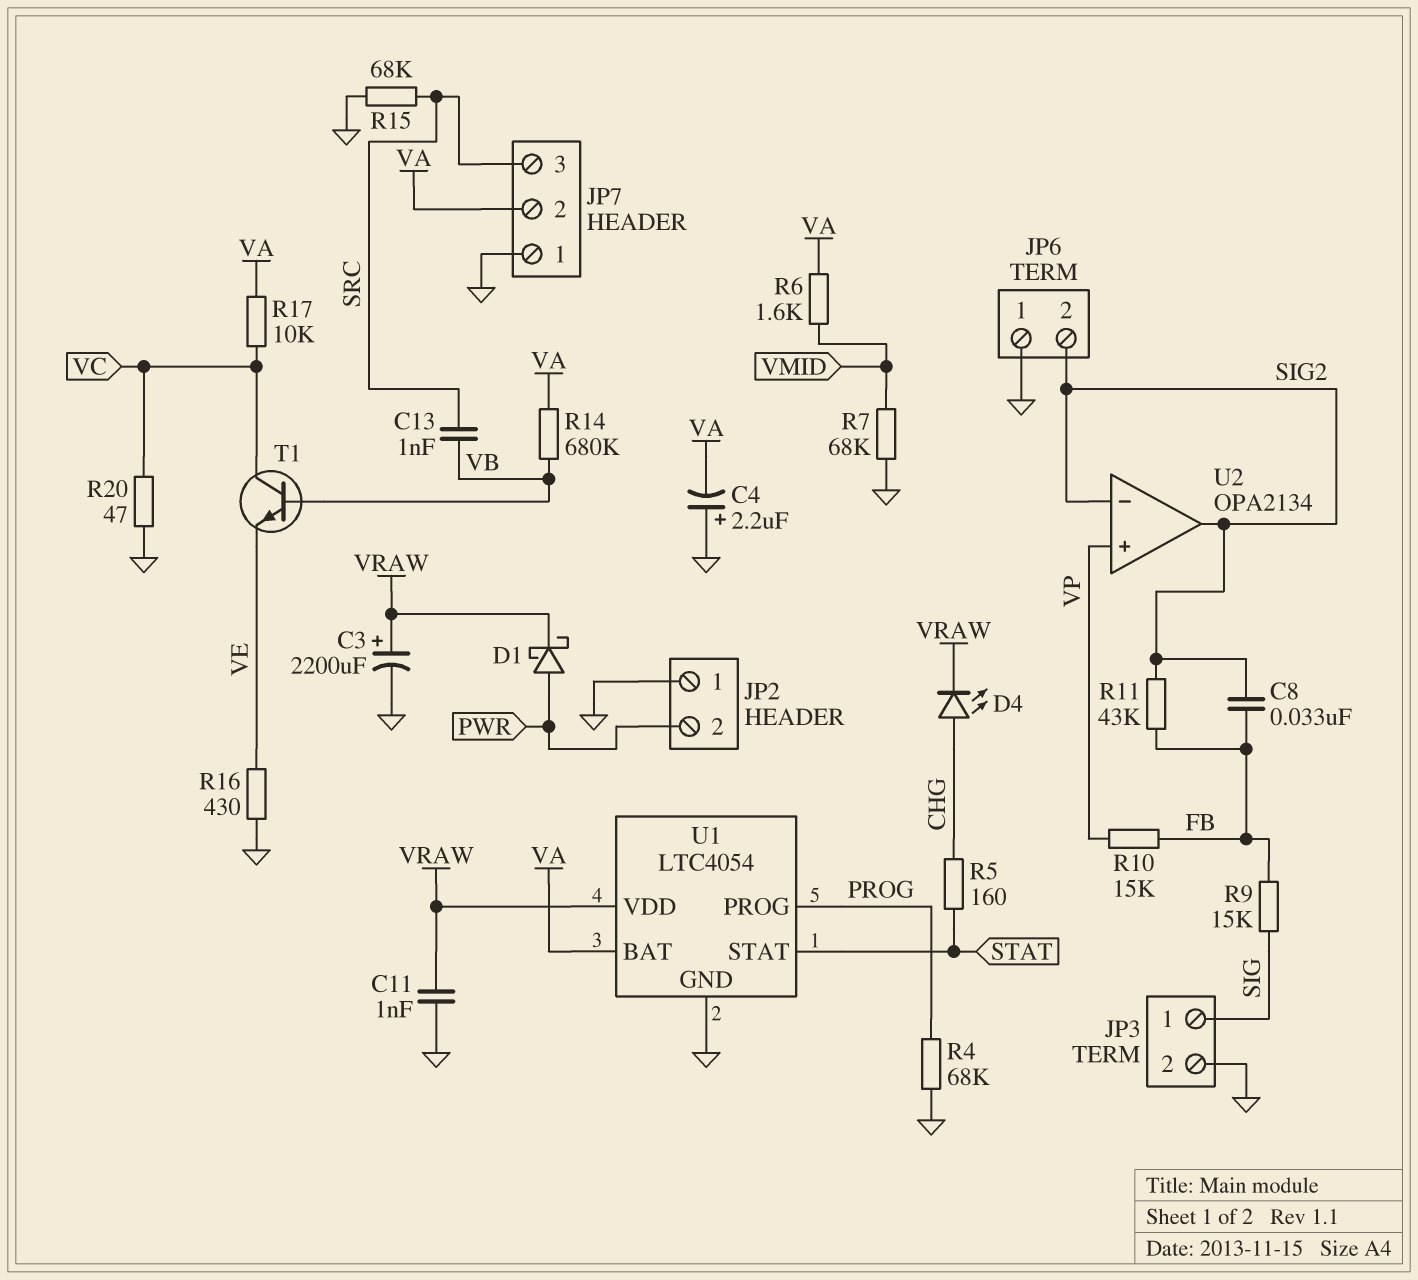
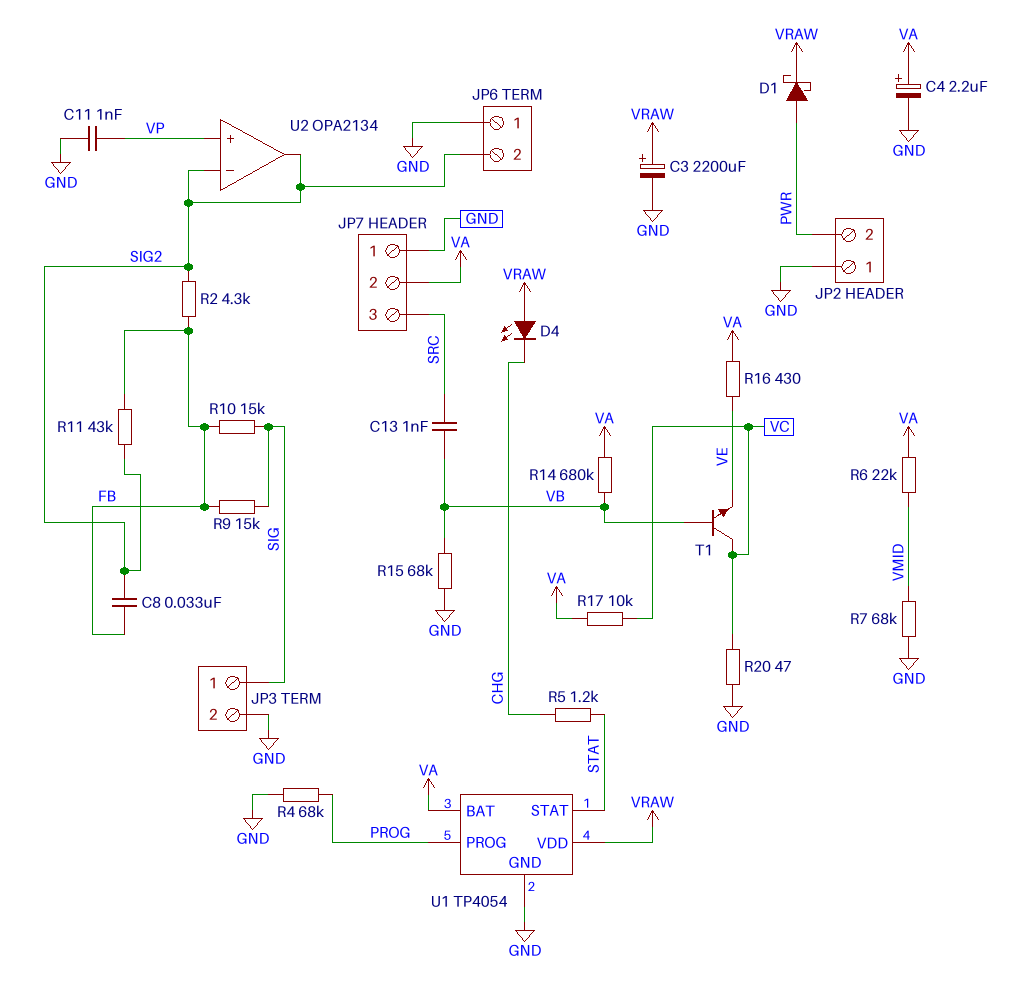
C4: 2.2uF (plus GND, minus VA) -> 2.2uF (plus VA, minus GND)
C11: 1nF (GND, VRAW) -> 1nF (GND, VP)
D4: LED (A CHG, K VRAW) -> LED (A VRAW, K CHG)
R2: none -> 4.3k (FB, SIG2)
R5: 160 (CHG, STAT) -> 1.2k (CHG, STAT)
R6: 1.6k (VA, VMID) -> 22k (VA, VMID)
R10: 15k (FB, VP) -> 15k (FB, SIG)
R15: 68k (GND, SRC) -> 68k (GND, VB)
R16: 430 (GND, VE) -> 430 (VA, VE)
U1: LTC4054 -> TP4054

